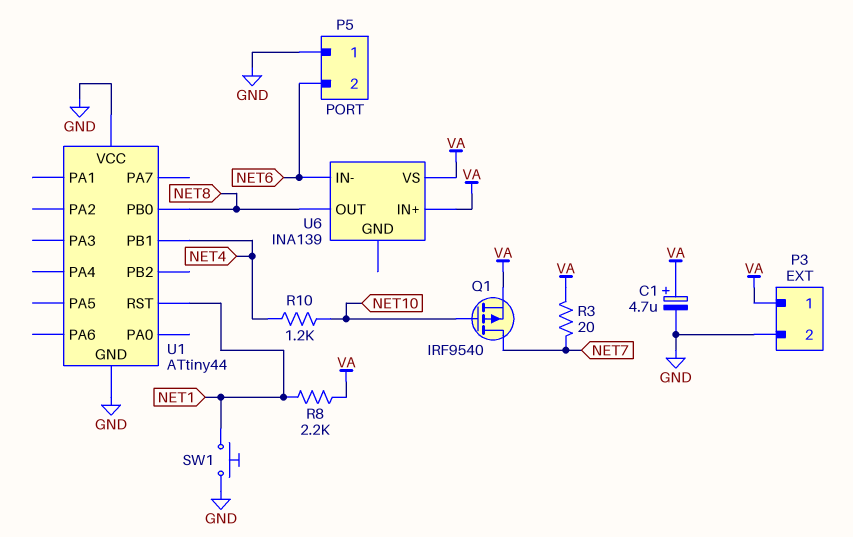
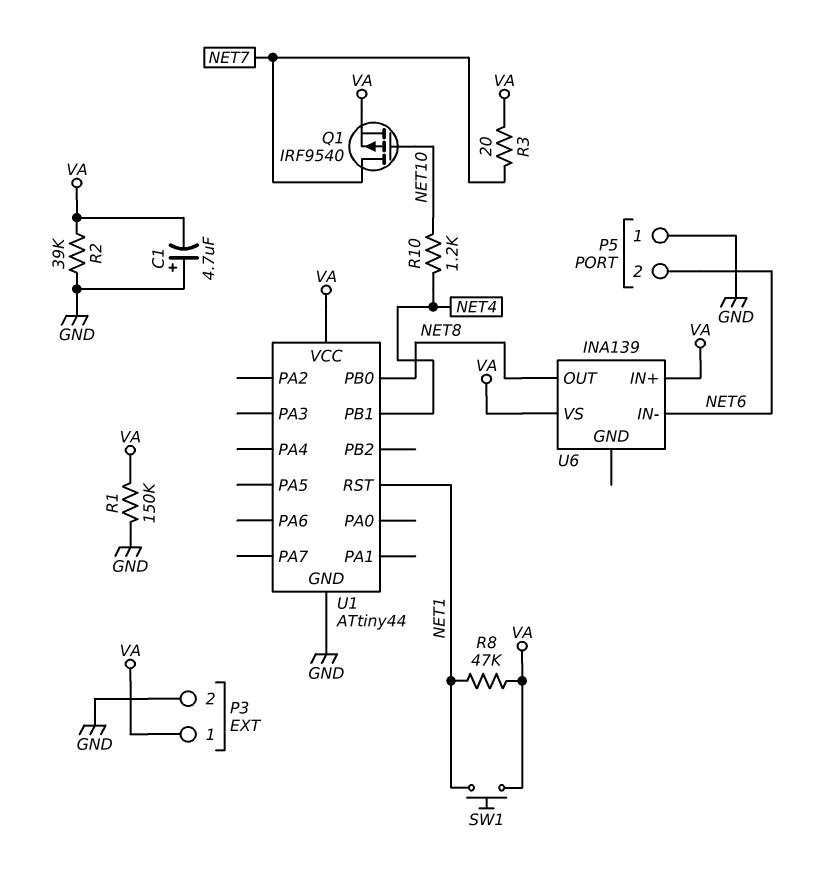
C1: 4.7uF (plus VA, minus GND) -> 4.7uF (plus GND, minus VA)
R1: none -> 150k (GND, VA)
R2: none -> 39k (GND, VA)
R8: 2.2k (NET1, VA) -> 47k (NET1, VA)
SW1: button (GND, NET1) -> button (NET1, VA)
U1 pin VCC: GND -> VA

